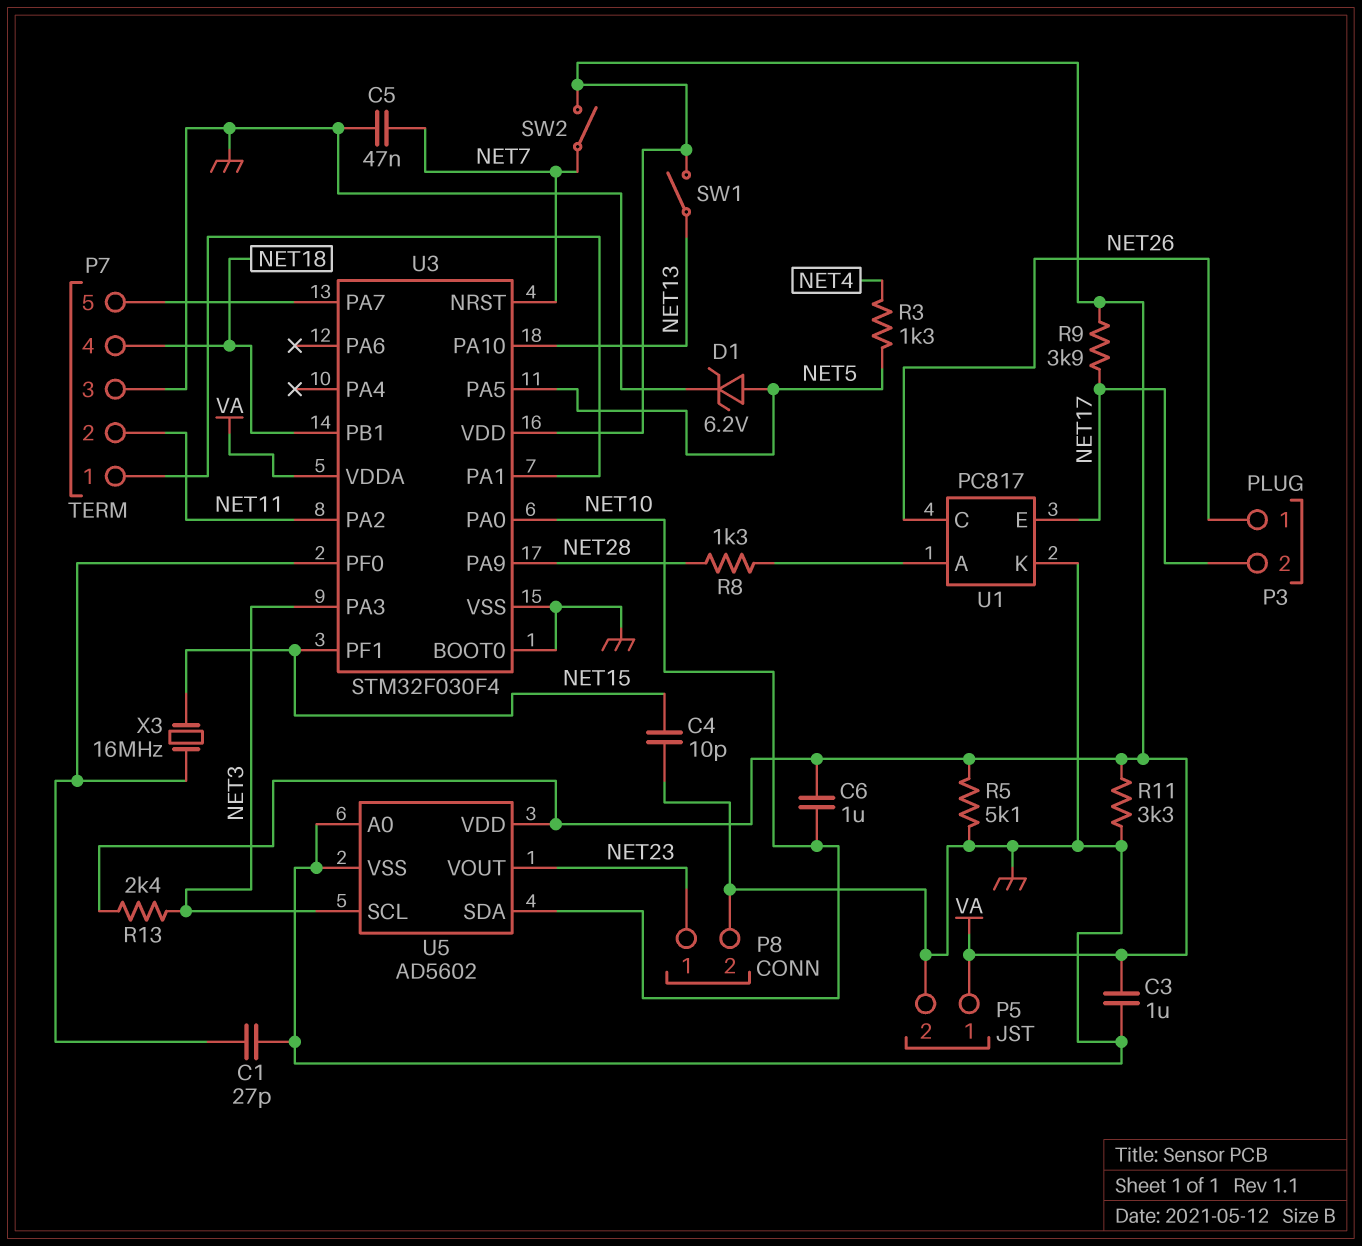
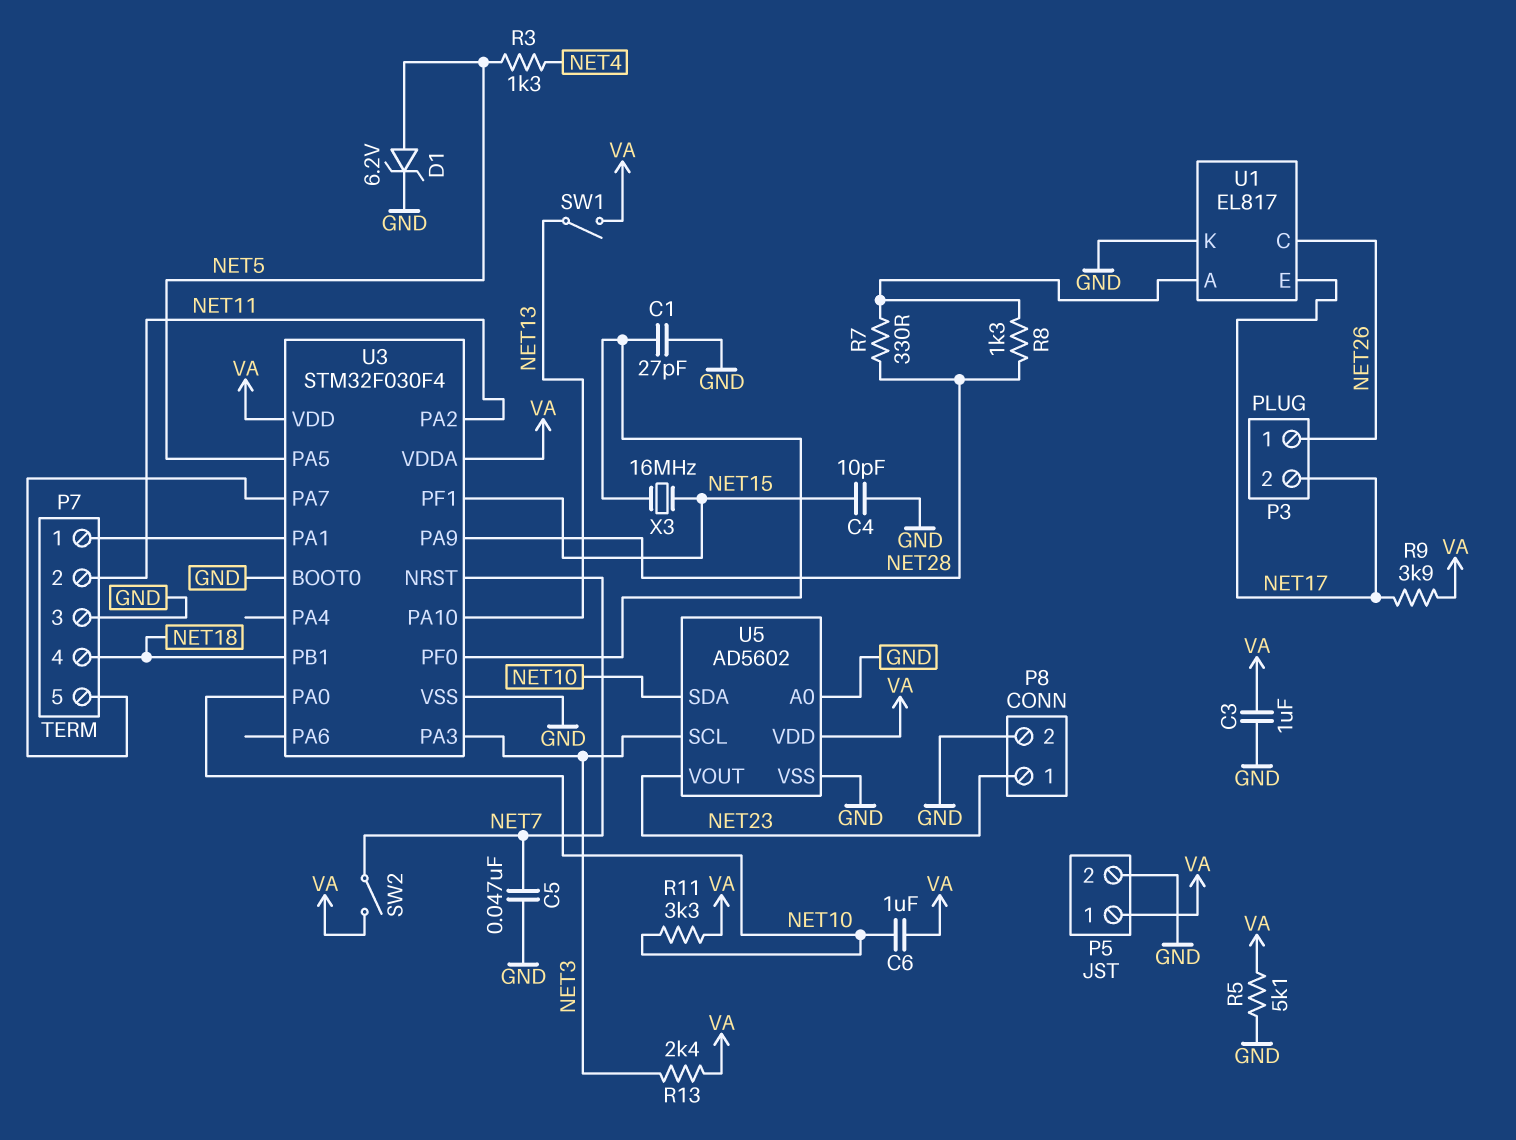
R7: none -> 330 (NET28, U1/A)
R11: 3.3k (GND, VA) -> 3.3k (NET10, VA)
U1: PC817 -> EL817

